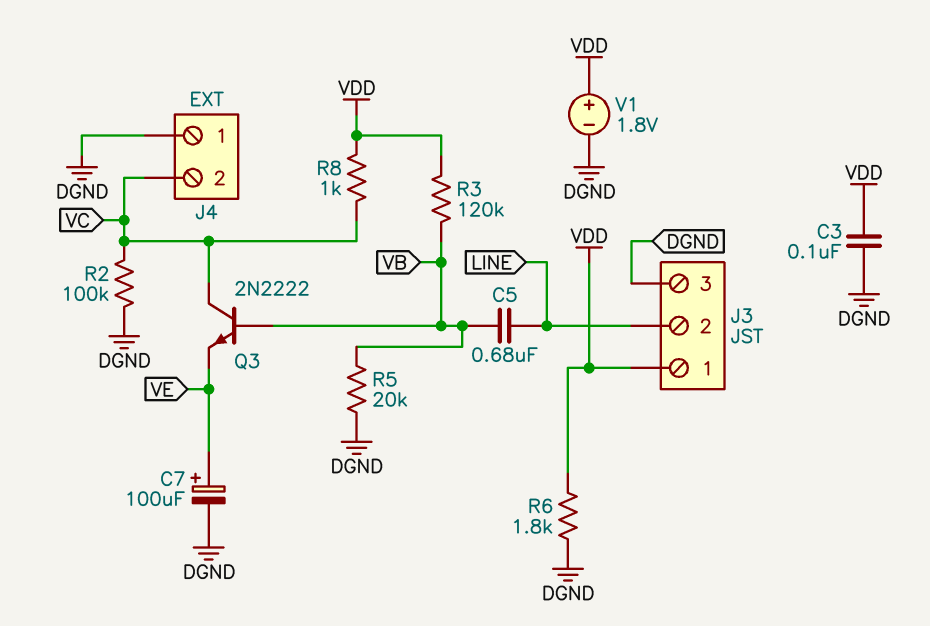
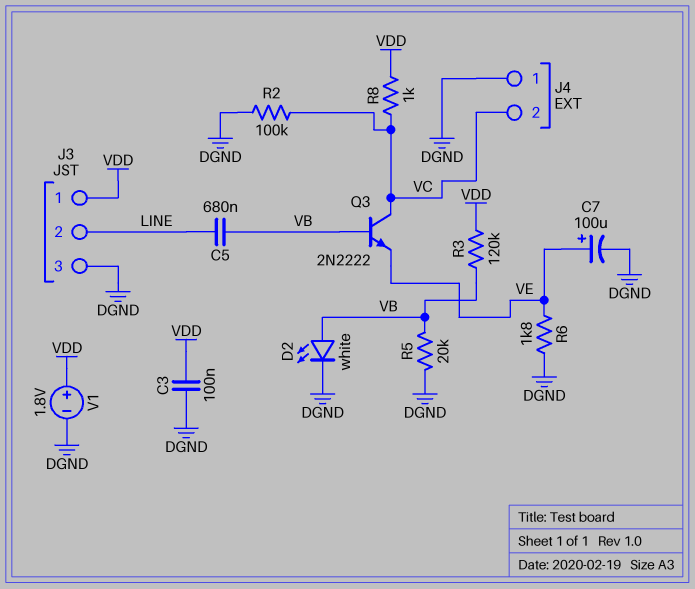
D2: none -> LED white (A VB, K DGND)
R6: 1.8k (DGND, VDD) -> 1.8k (DGND, VE)

